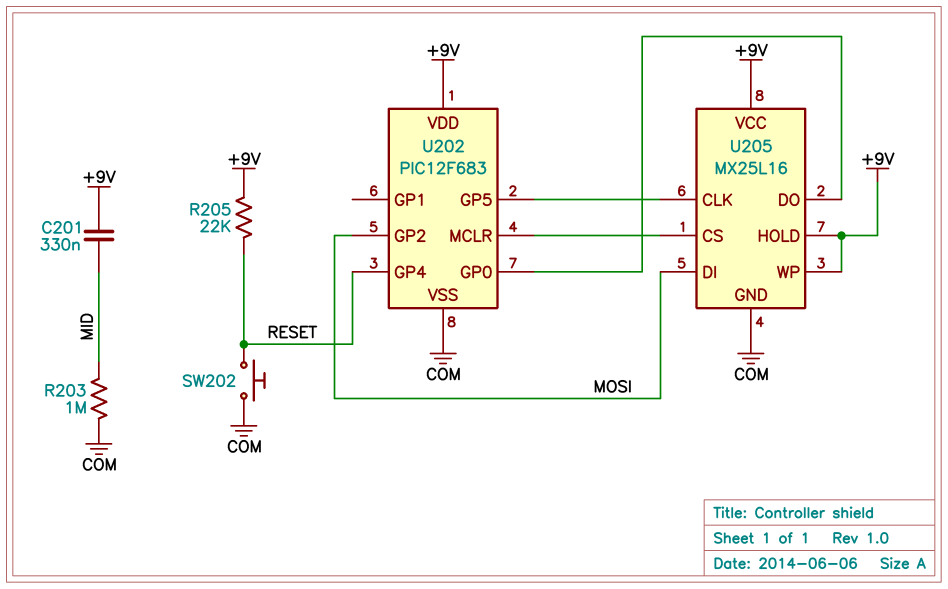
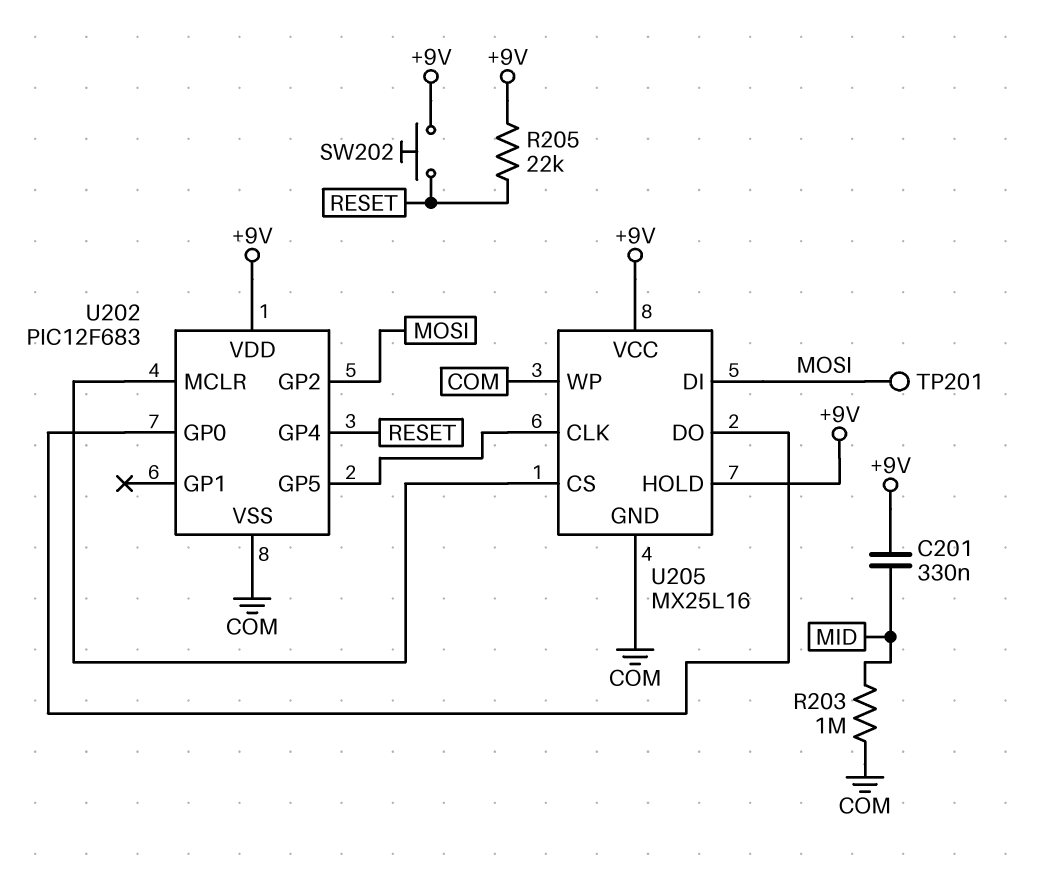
SW202: button (COM, RESET) -> button (+9V, RESET)
TP201: none -> test point (MOSI)
U205 pin WP: +9V -> COM

